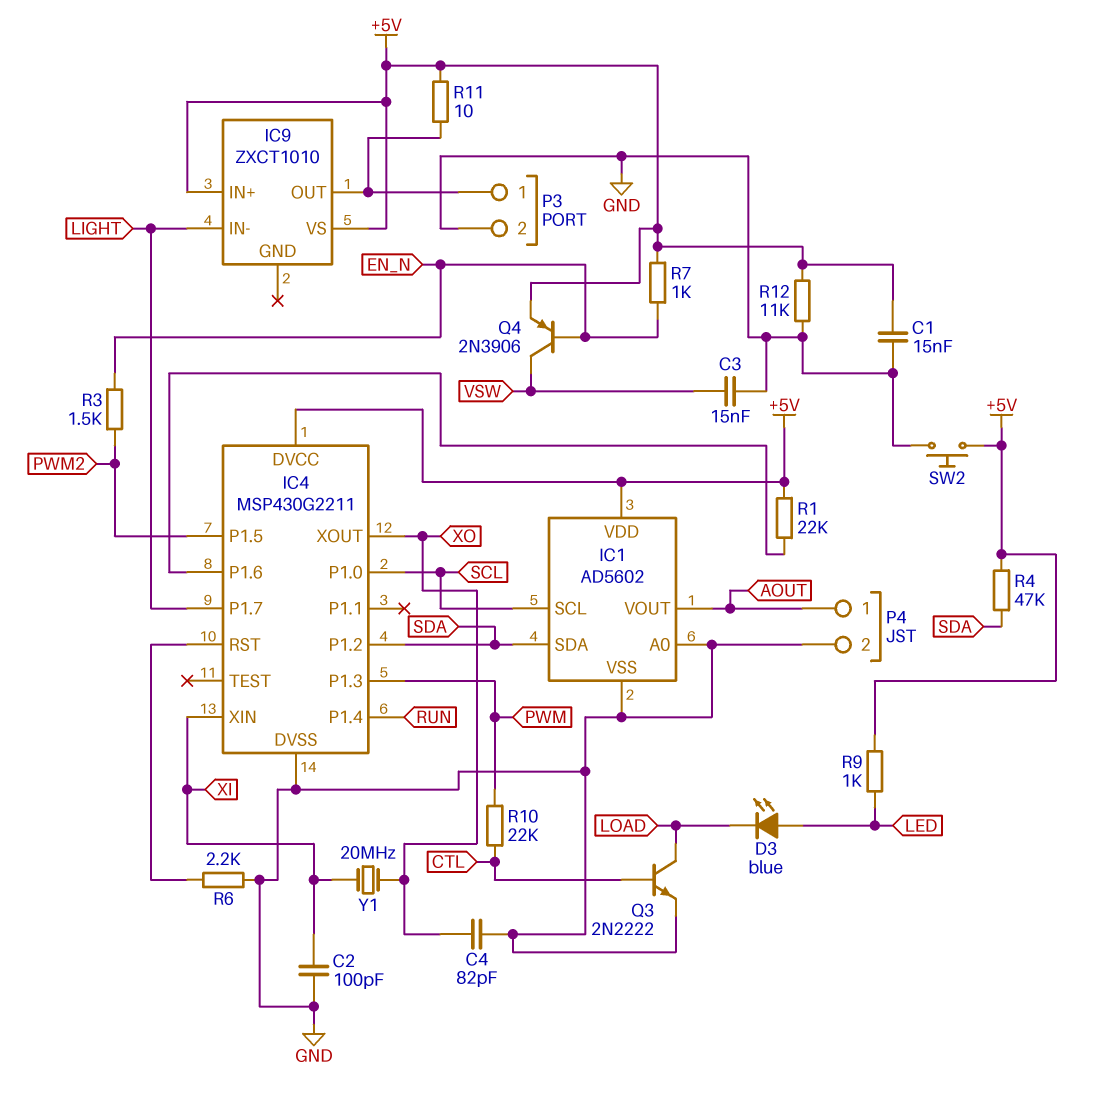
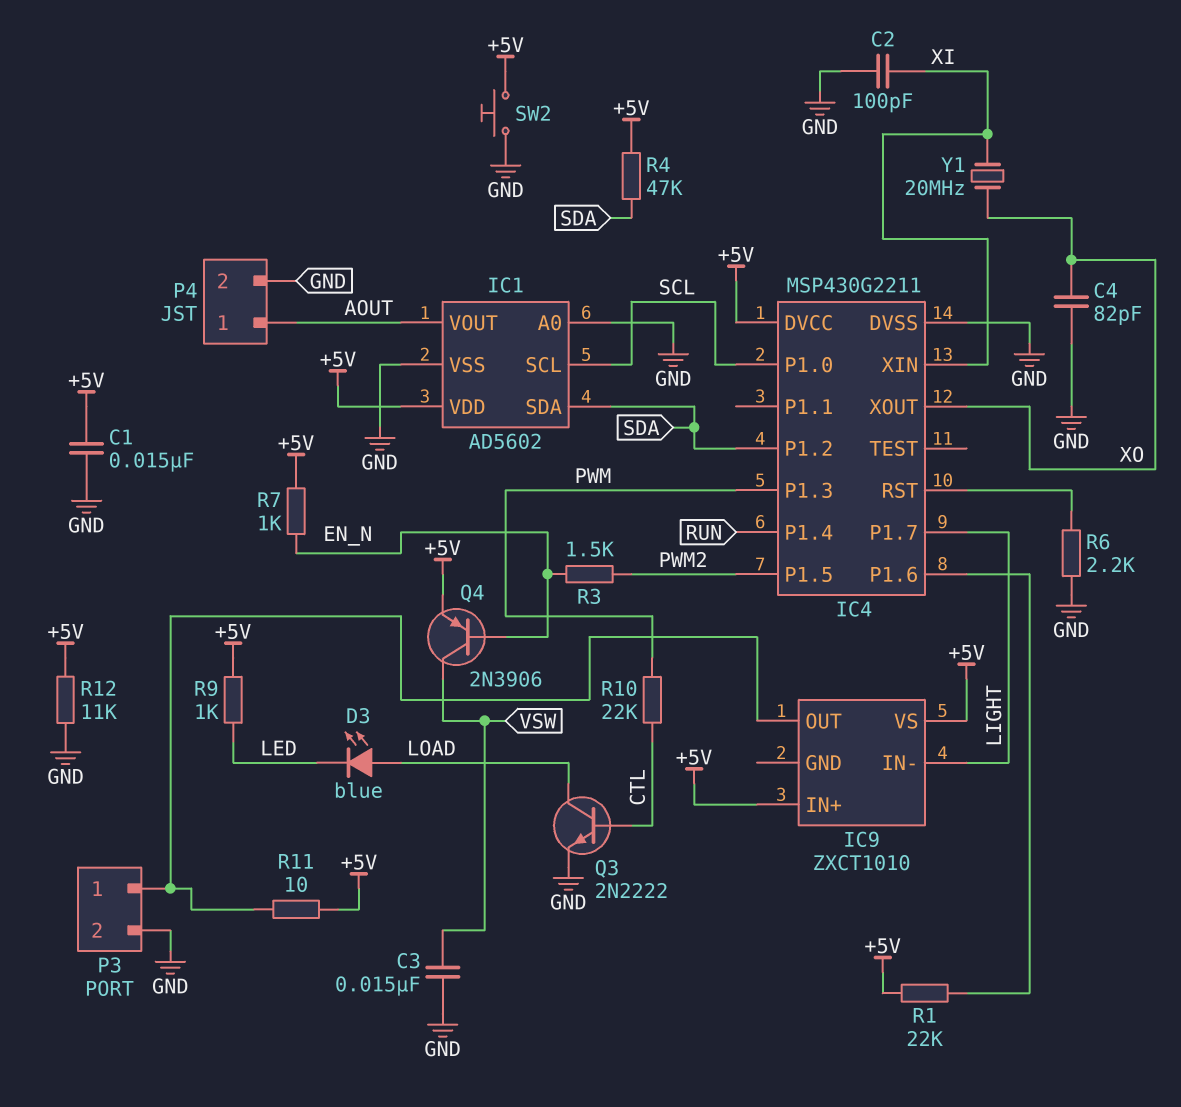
D3: LED blue (A LED, K LOAD) -> LED blue (A LOAD, K LED)

